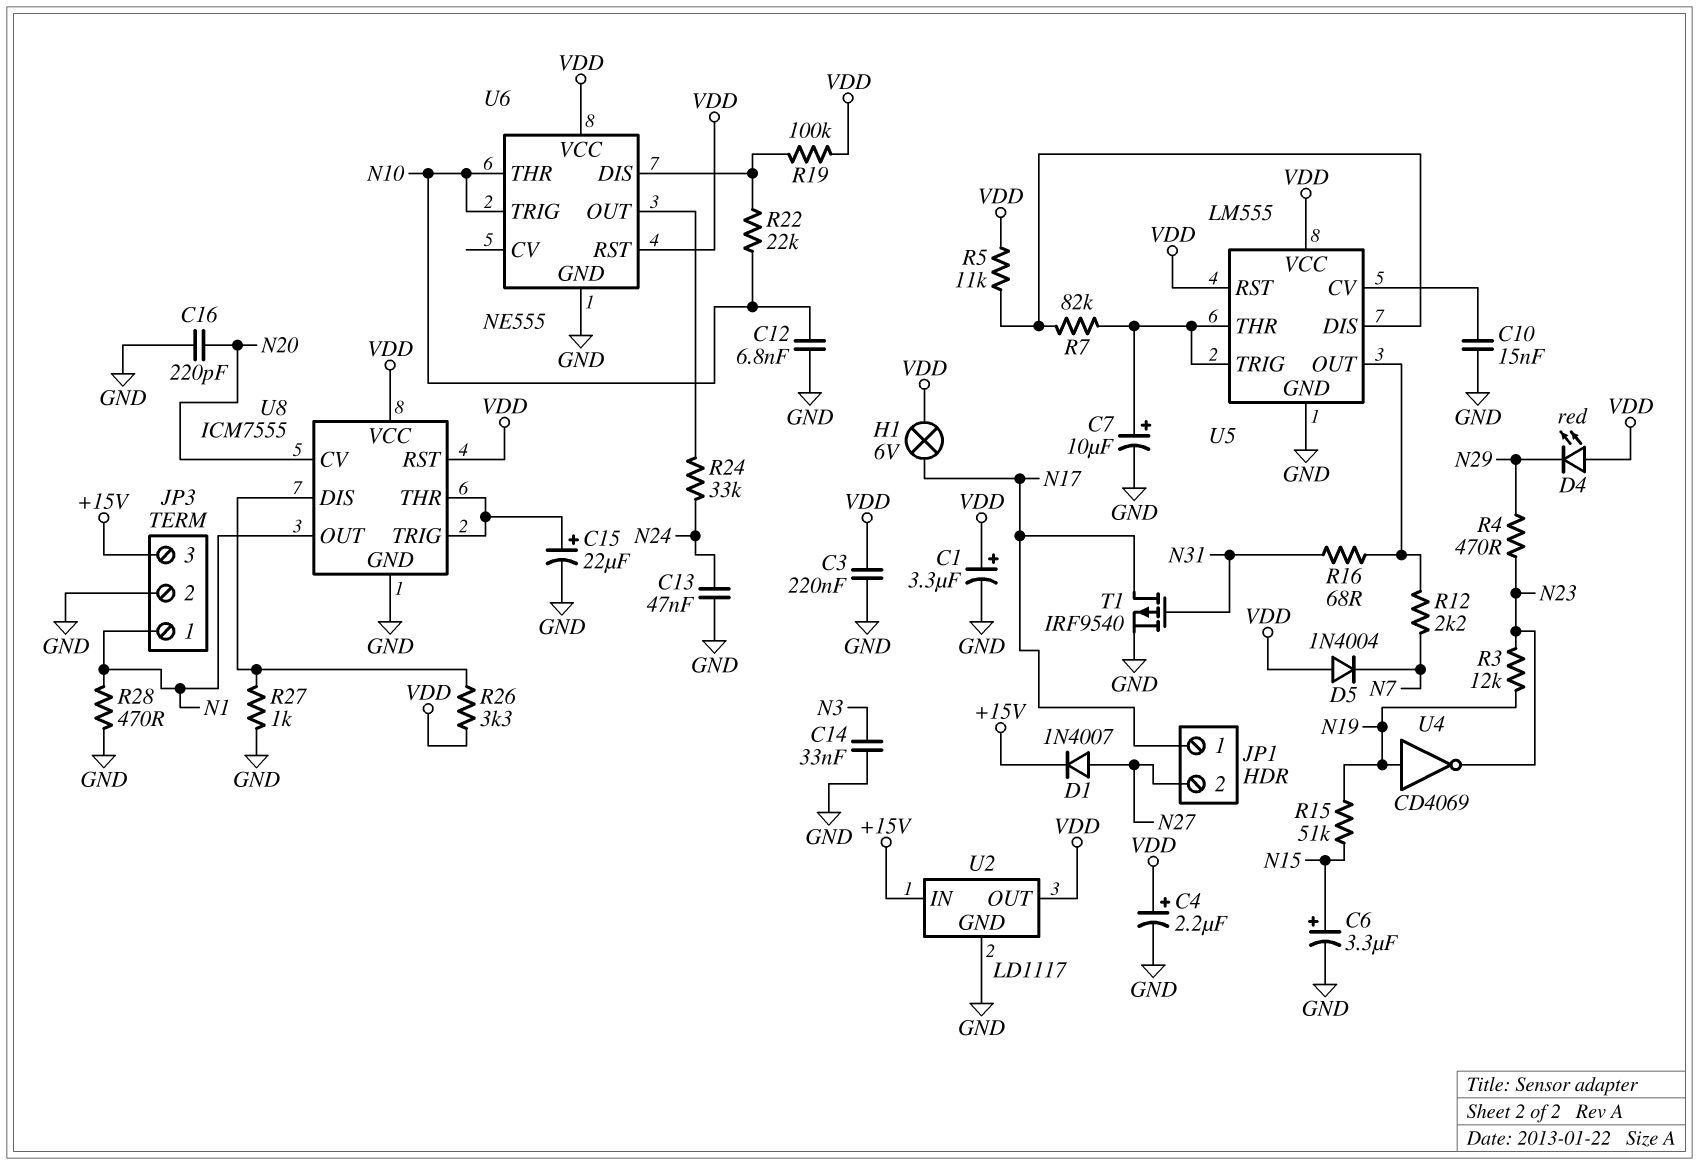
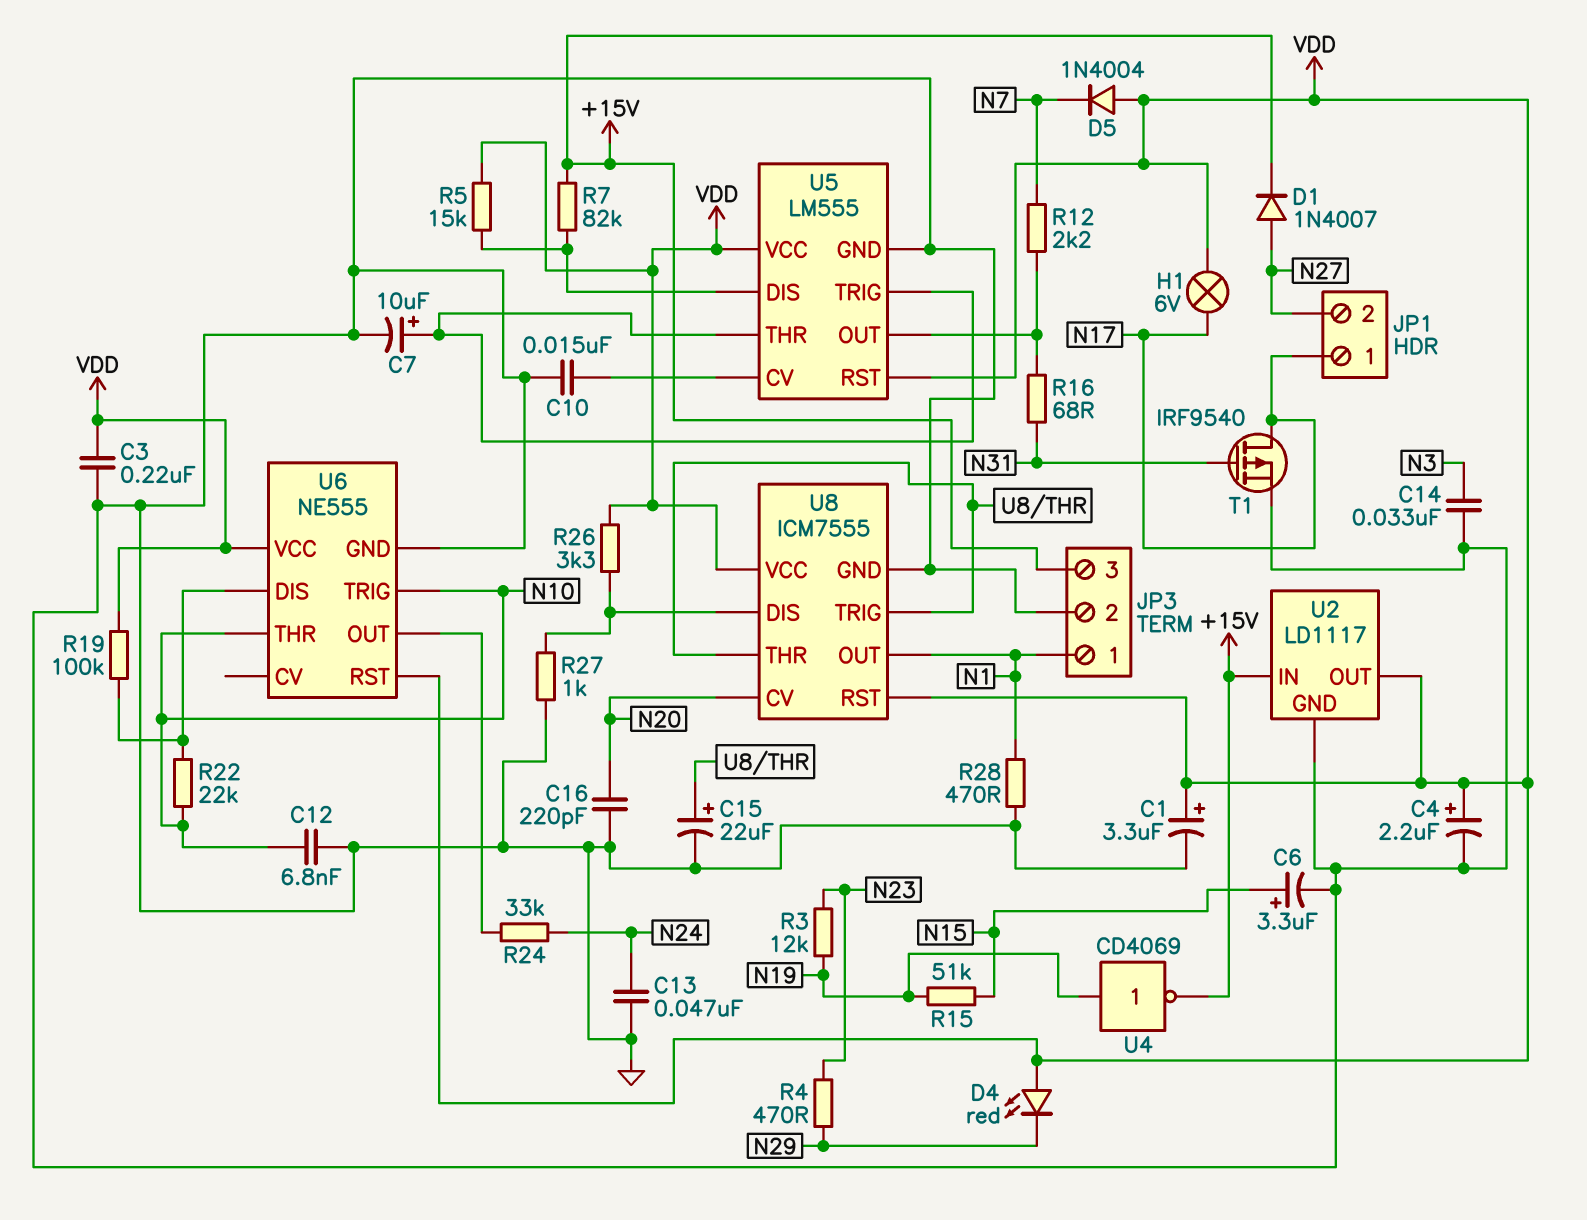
R5: 11k (U5/DIS, VDD) -> 15k (U5/DIS, VDD)
R7: 82k (U5/DIS, U5/THR) -> 82k (+15V, U5/DIS)
U4: NOT CD4069 (in N19, out N23) -> NOT CD4069 (in N19, out +15V)

